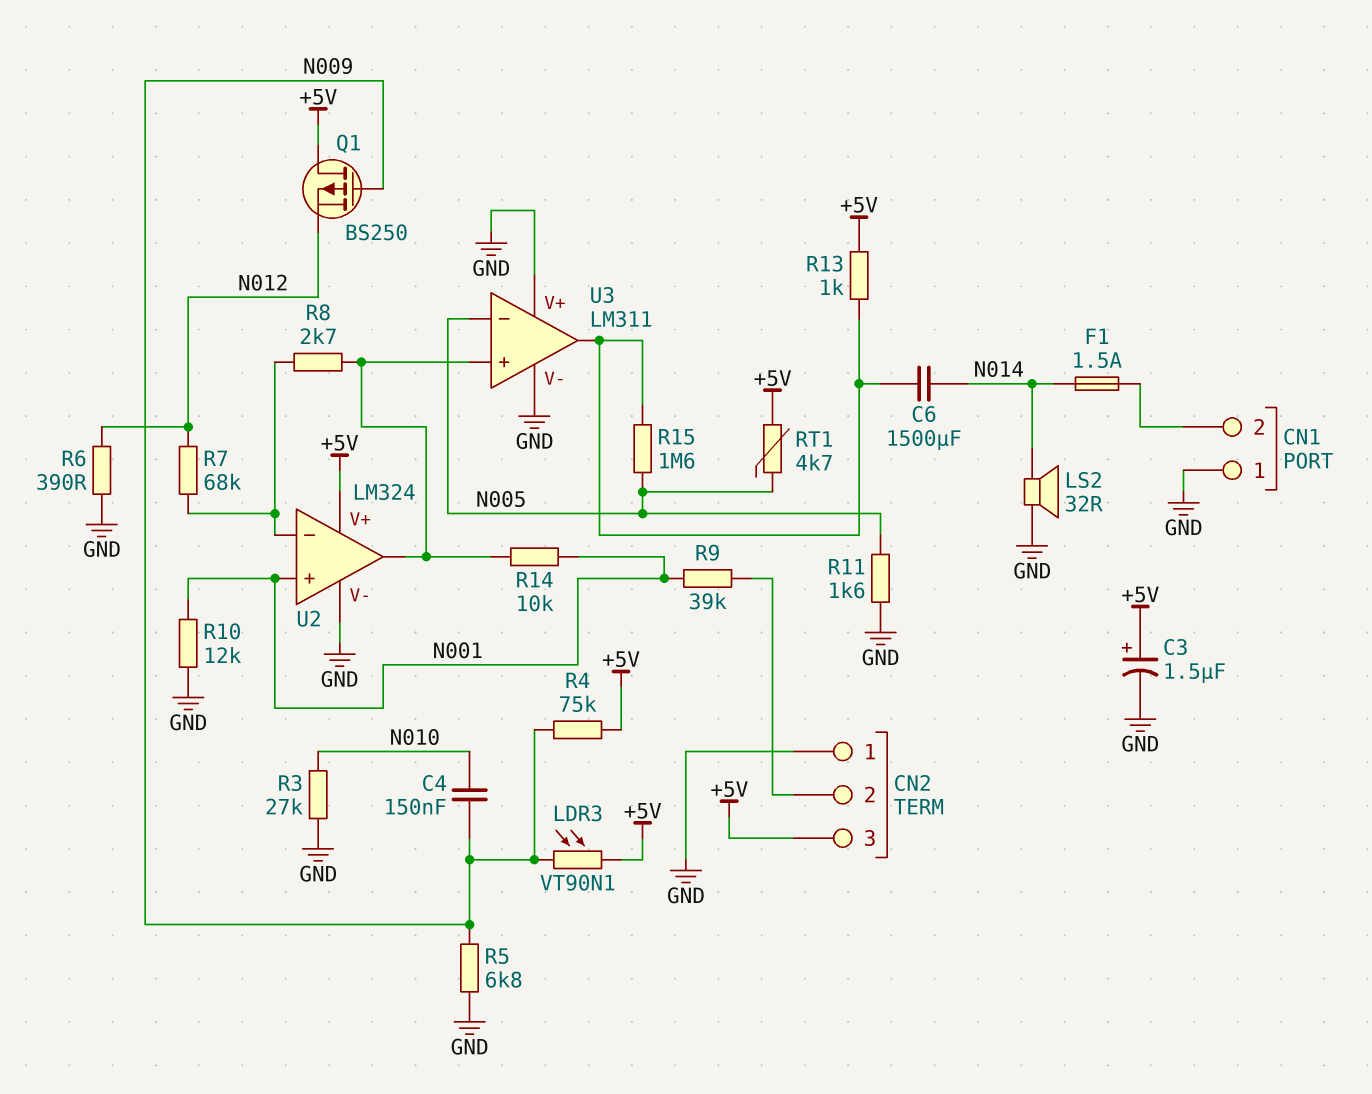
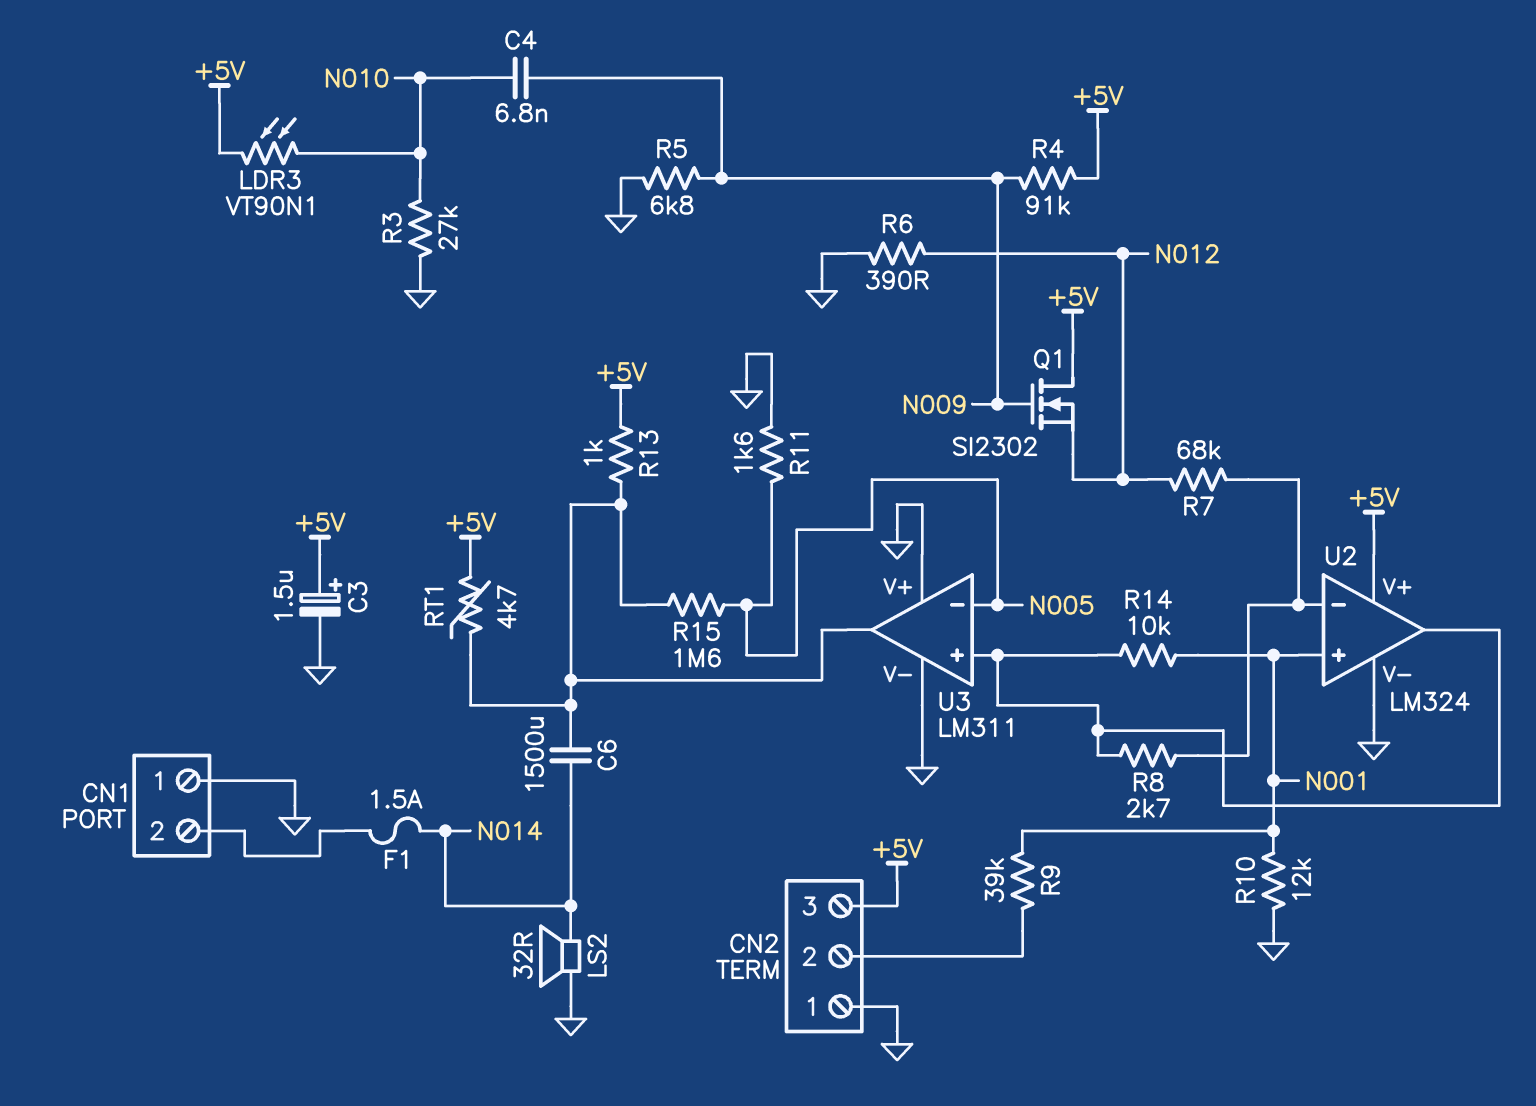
C4: 150nF (N009, N010) -> 6.8nF (N009, N010)
LDR3: VT90N1 (+5V, N009) -> VT90N1 (+5V, N010)
Q1: PMOS BS250 (G N009, D +5V, S N012) -> NMOS SI2302 (G N009, D +5V, S N012)
R4: 75k (+5V, N009) -> 91k (+5V, N009)
RT1: 4.7k (+5V, N005) -> 4.7k (+5V, U3/out)

